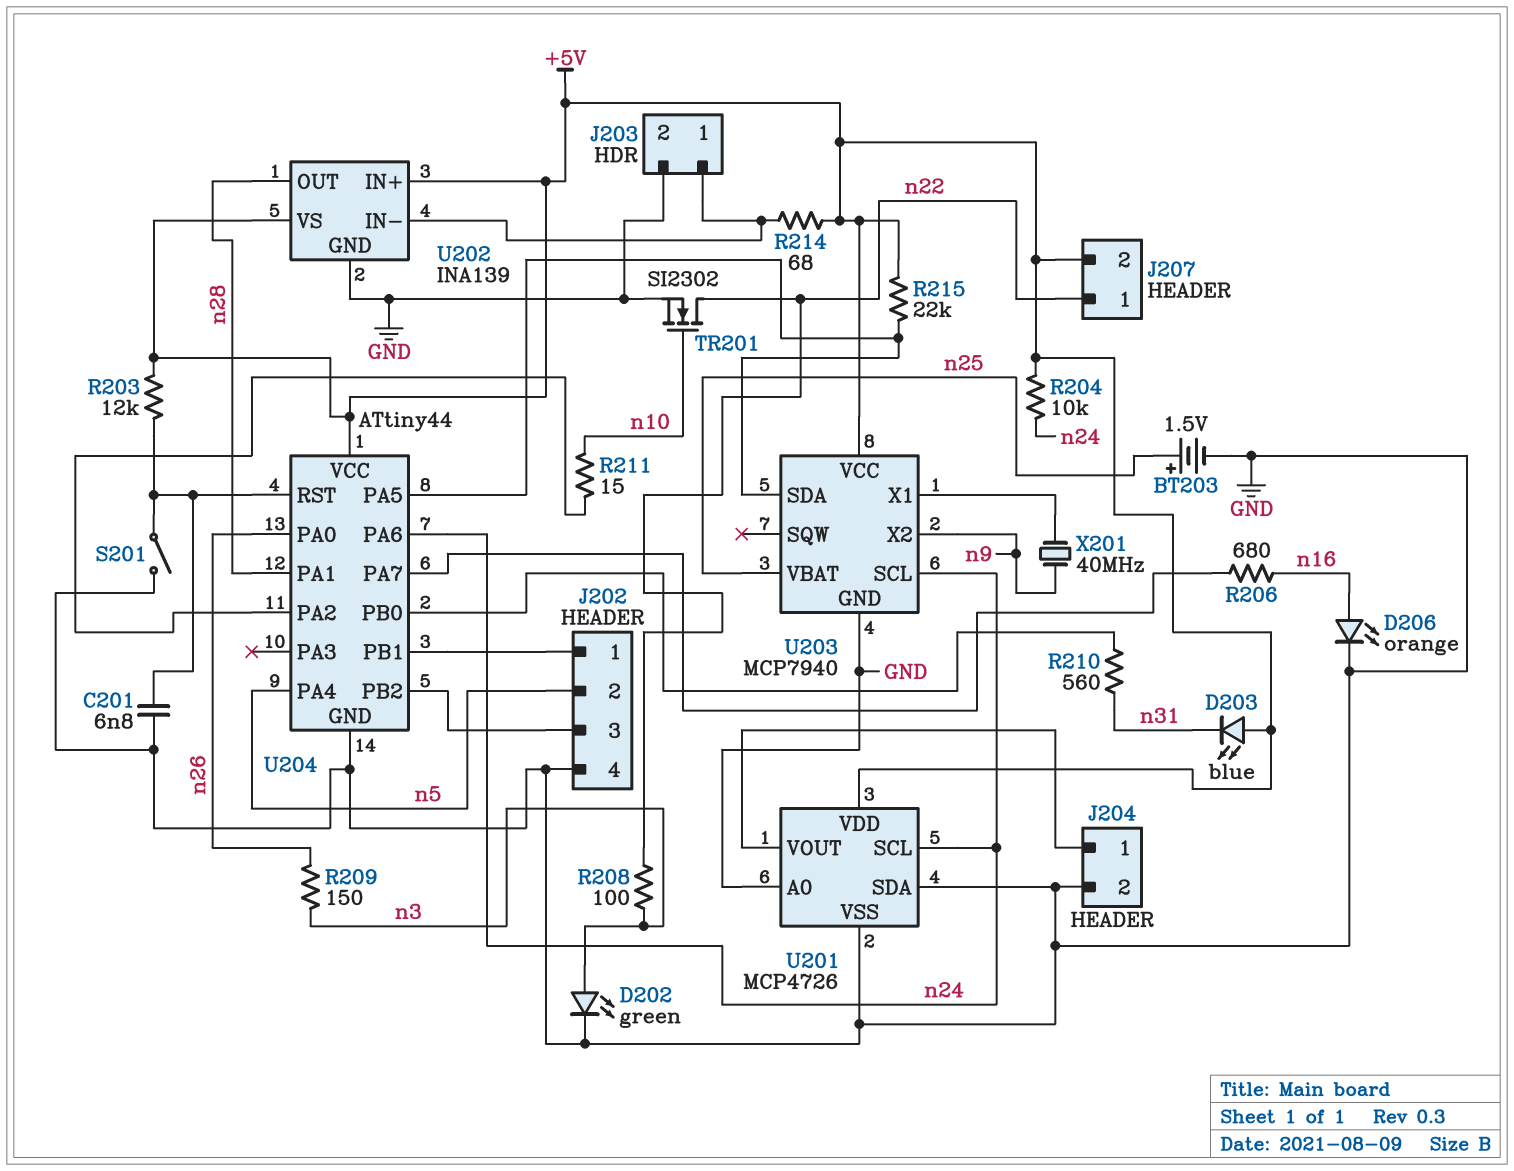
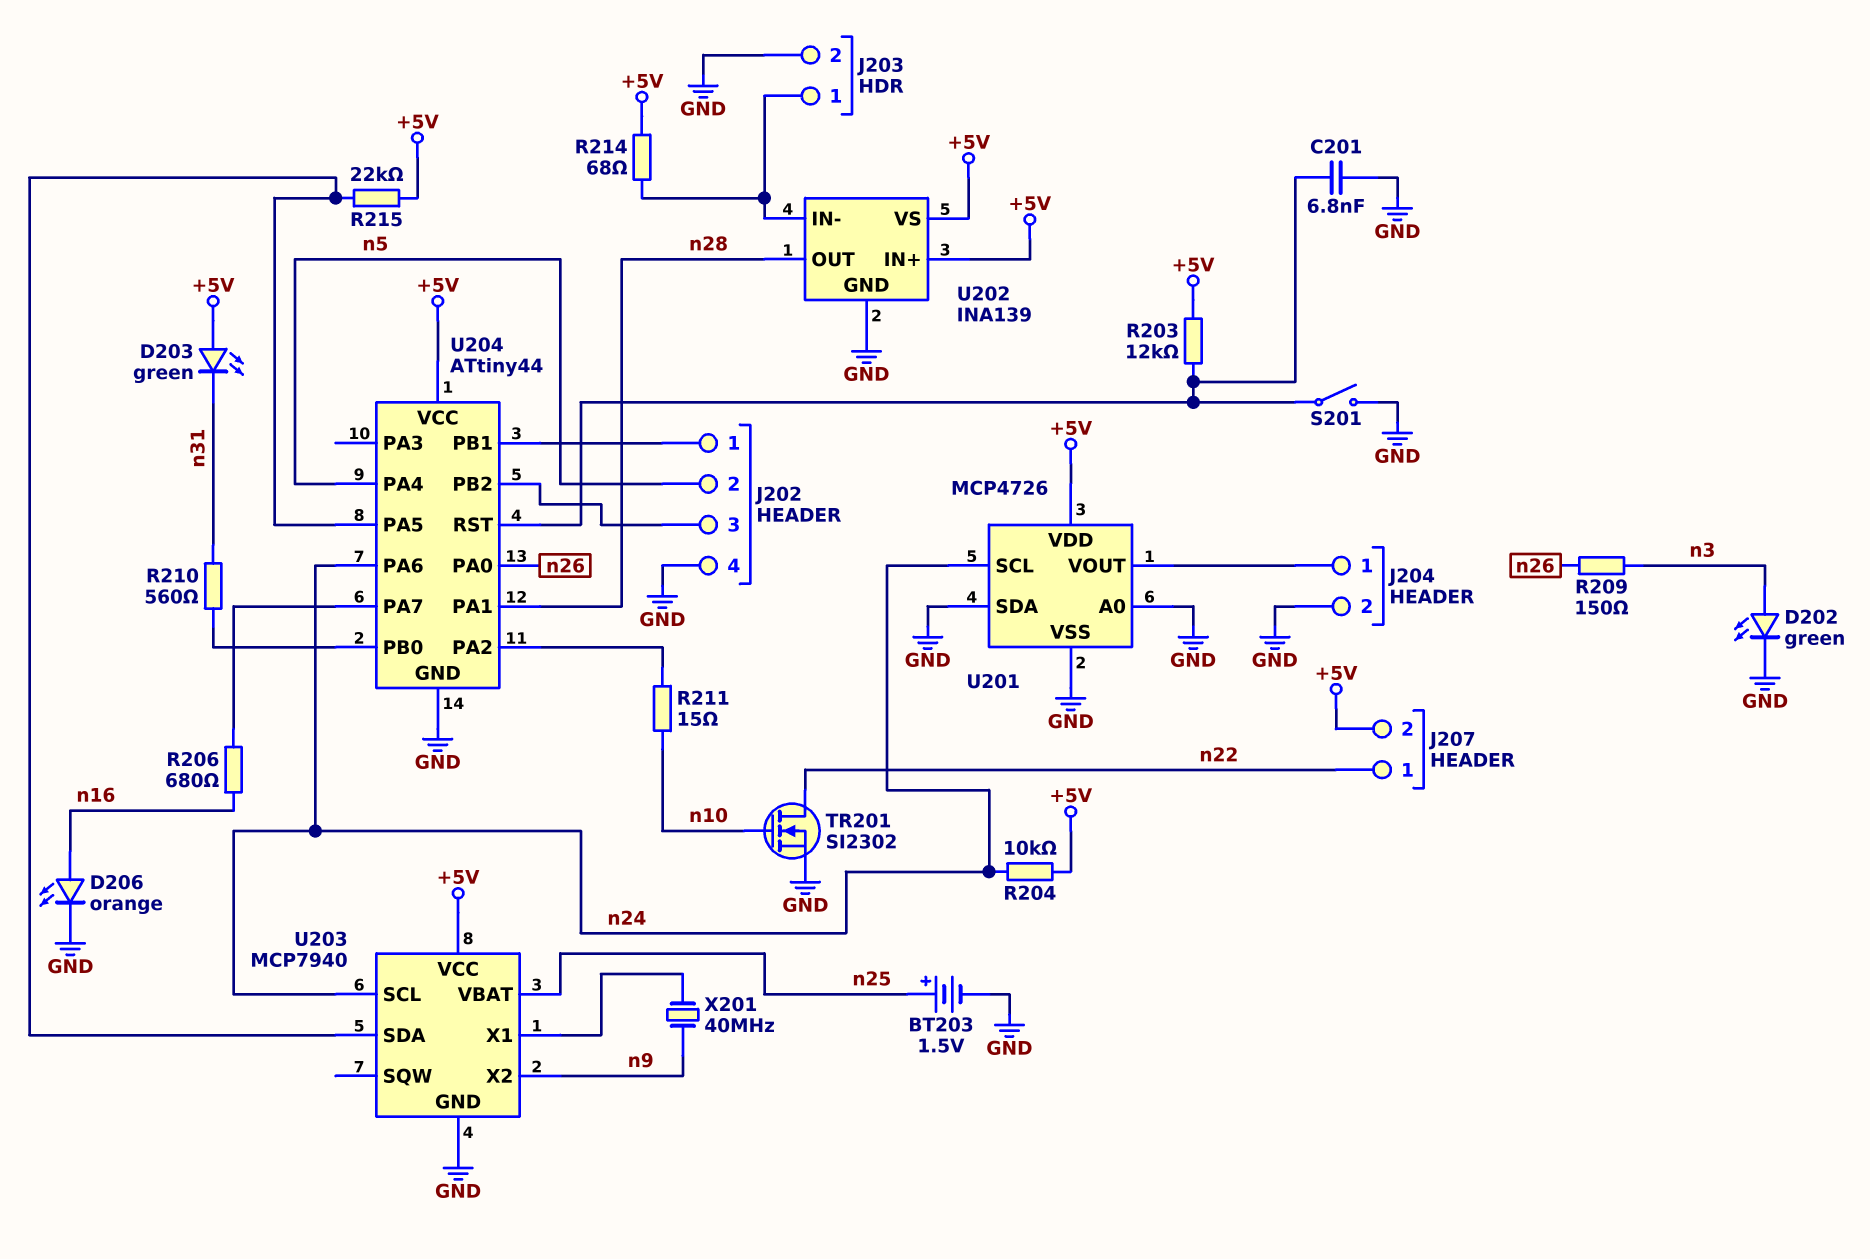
D203: LED blue (A +5V, K n31) -> LED green (A +5V, K n31)
R208: 100 (n3, n22) -> none

